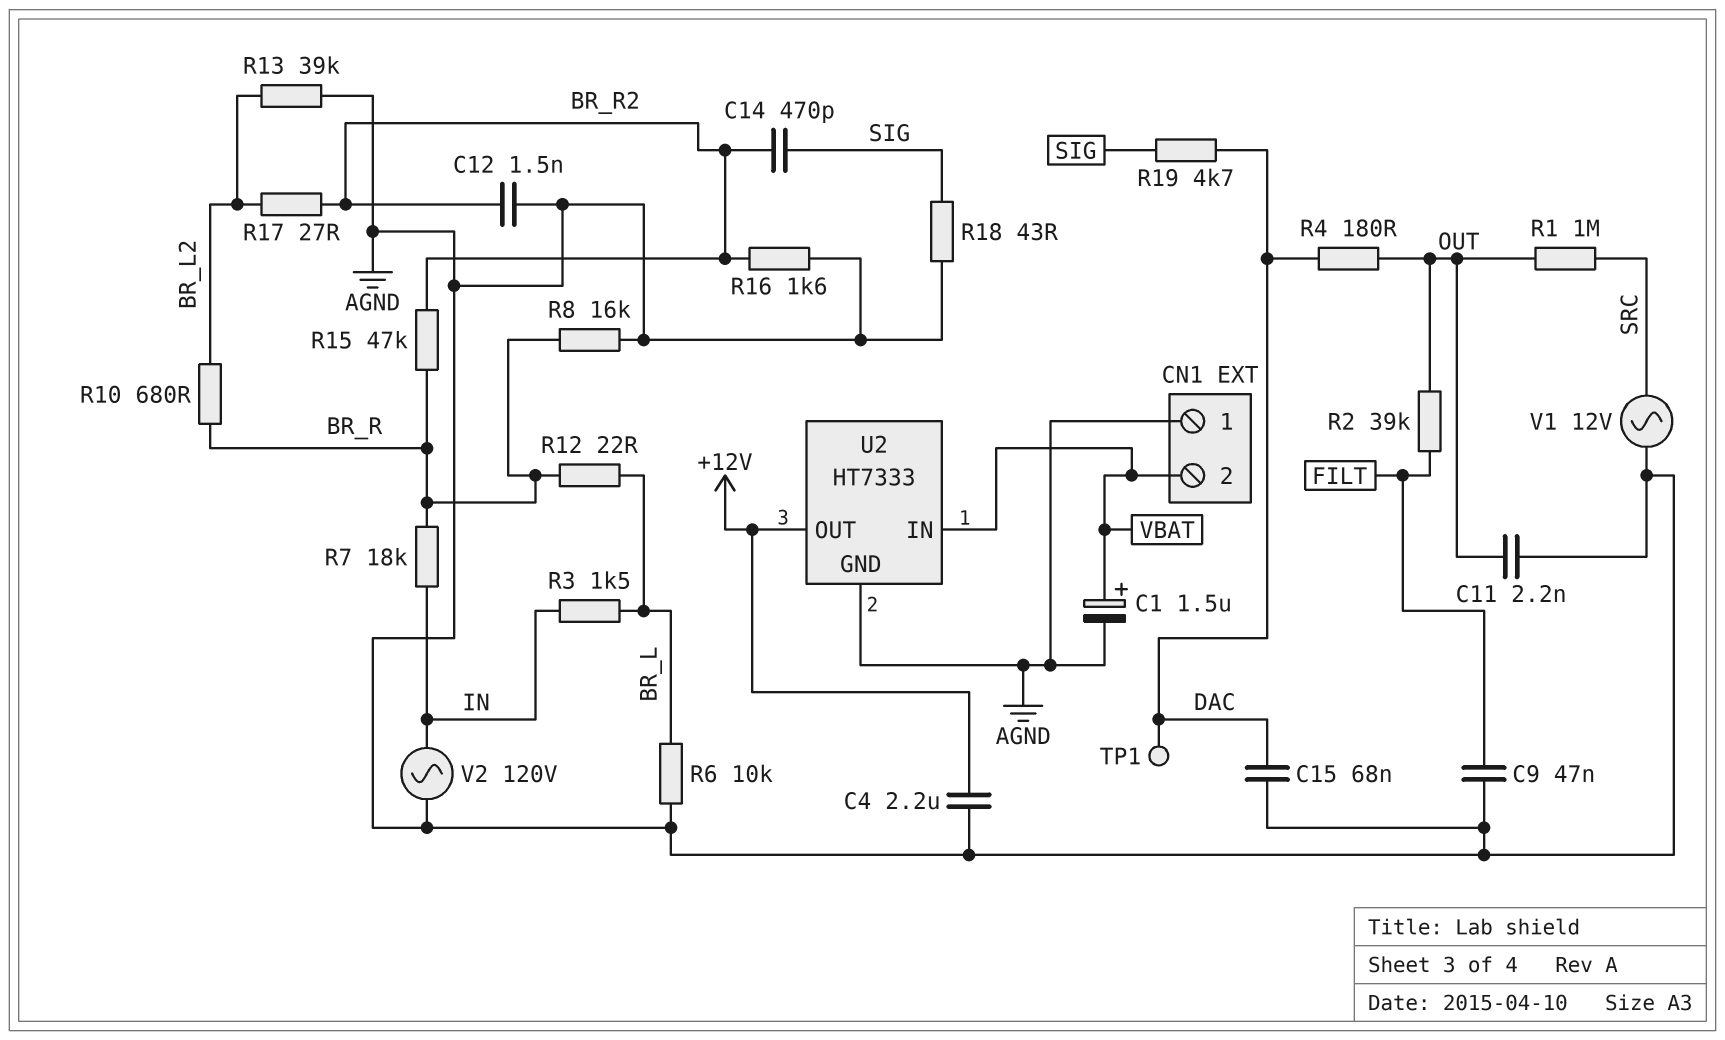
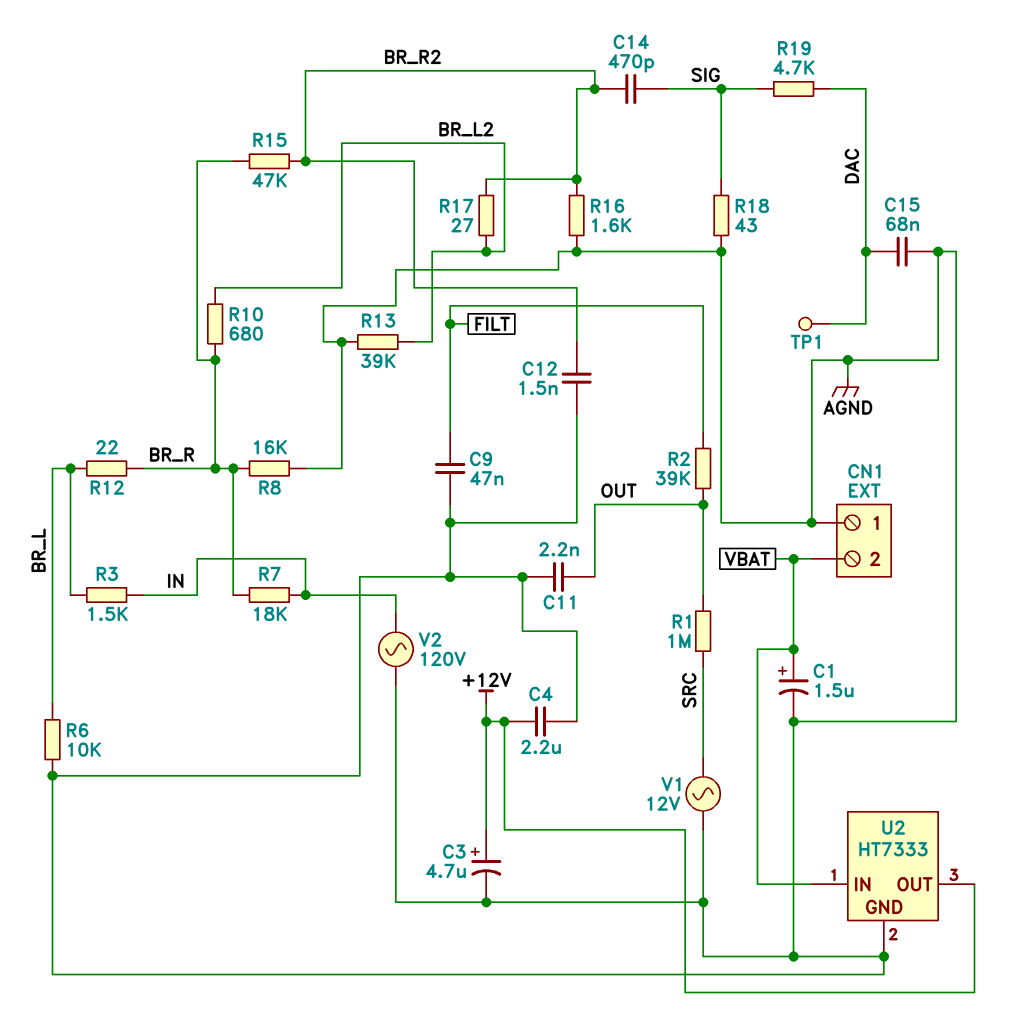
C3: none -> 4.7uF (plus +12V, minus AGND)
R4: 180 (DAC, OUT) -> none

